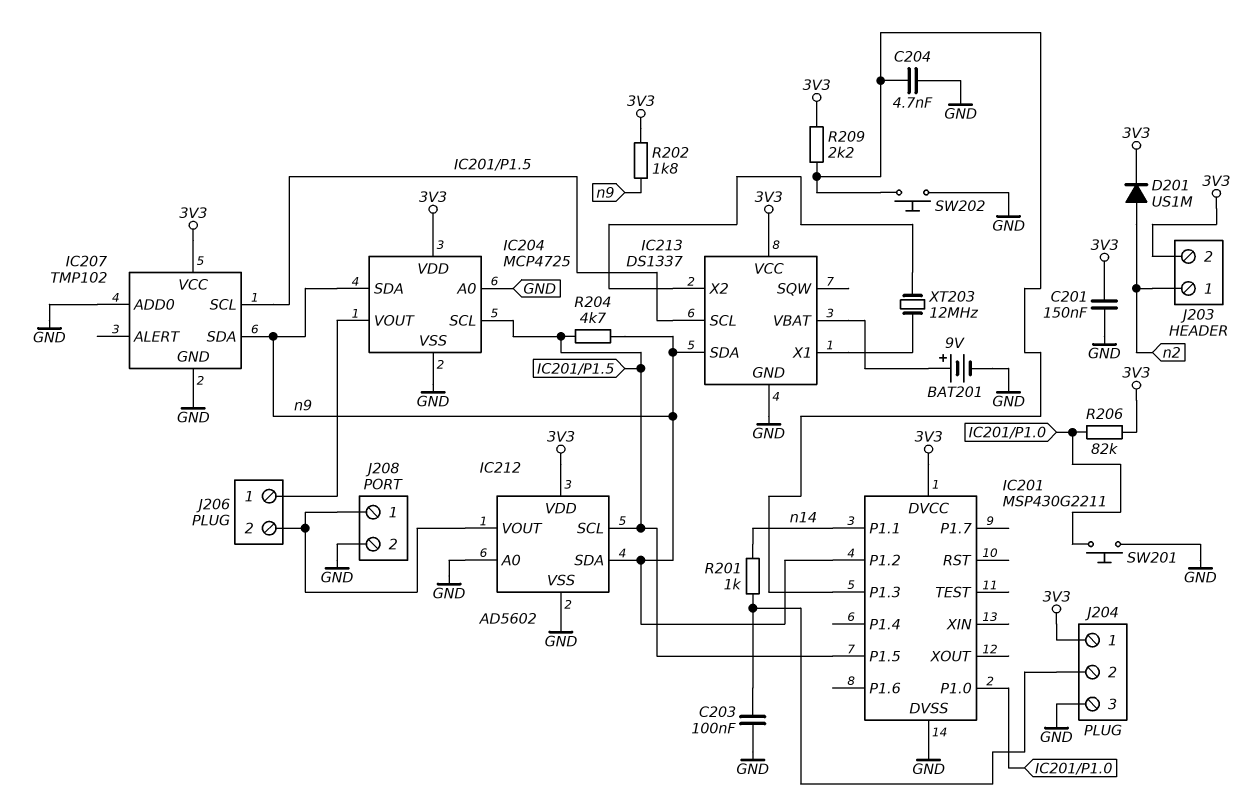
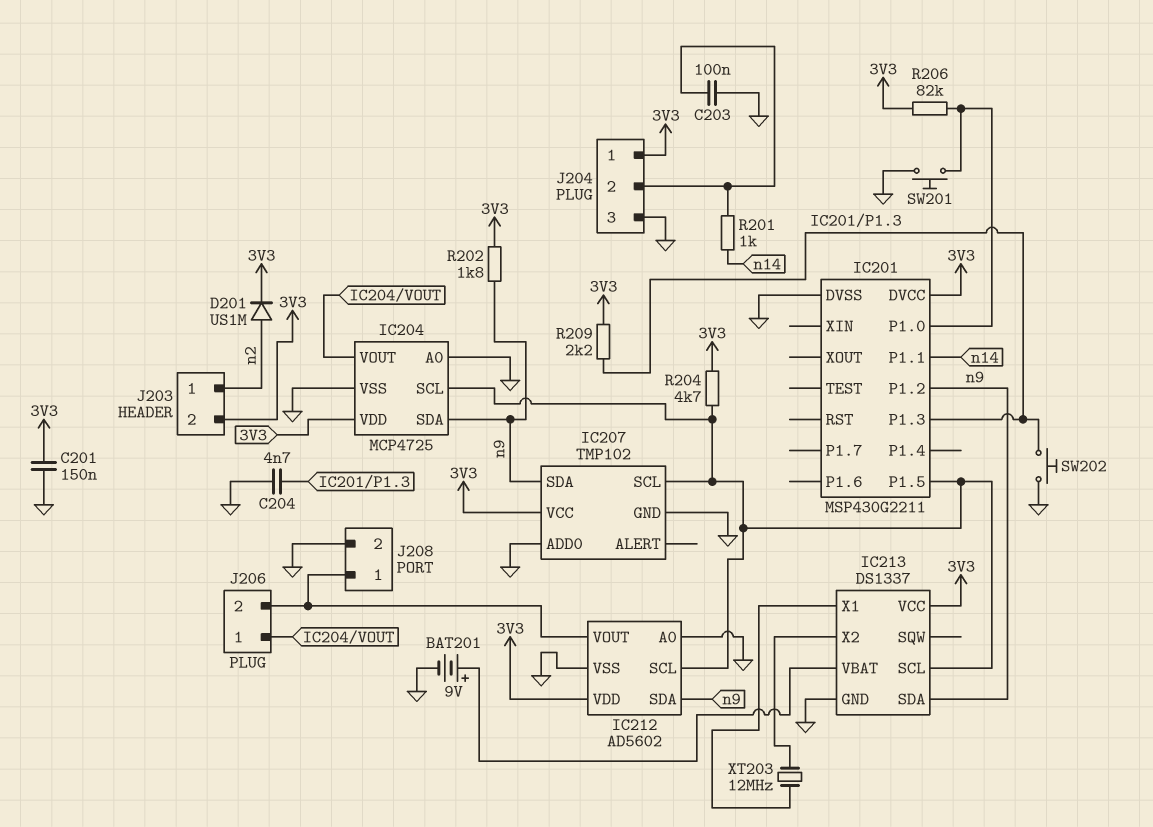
R204: 4.7k (IC201/P1.5, n9) -> 4.7k (3V3, IC201/P1.5)

